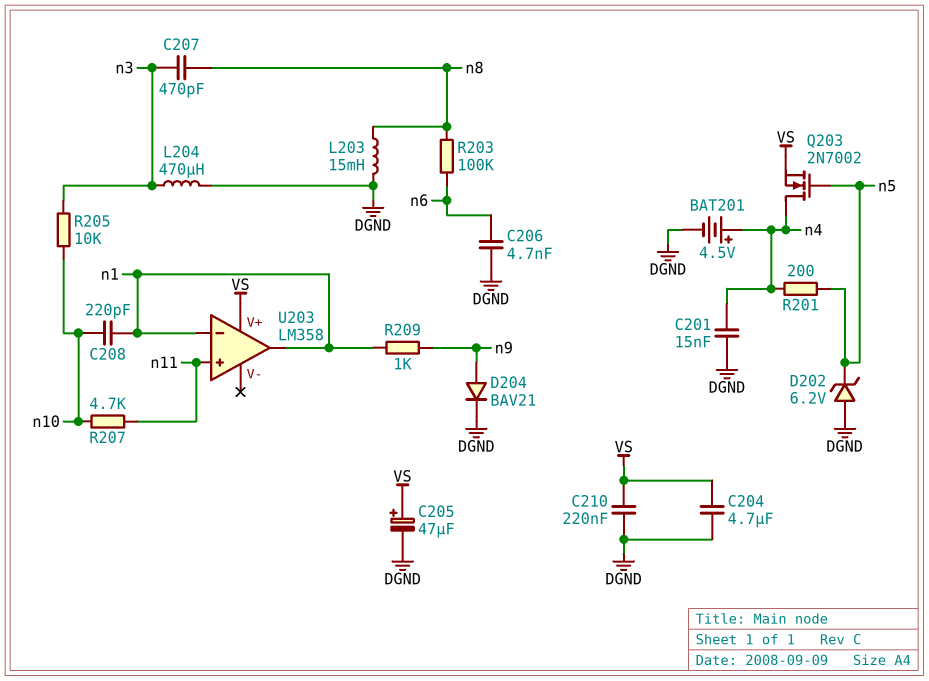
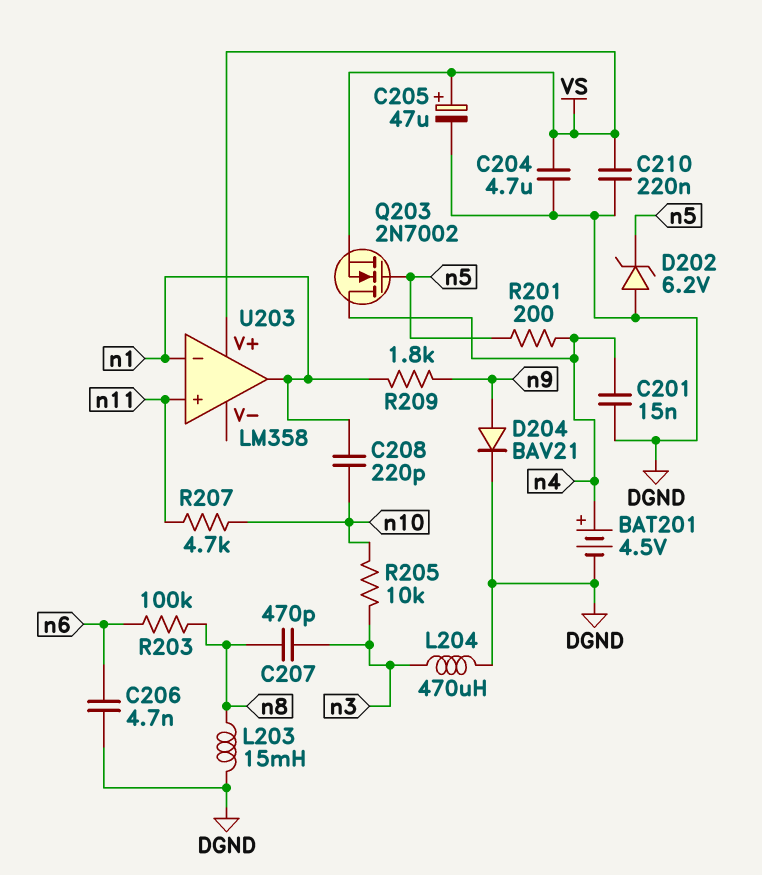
R209: 1k (n1, n9) -> 1.8k (n1, n9)

